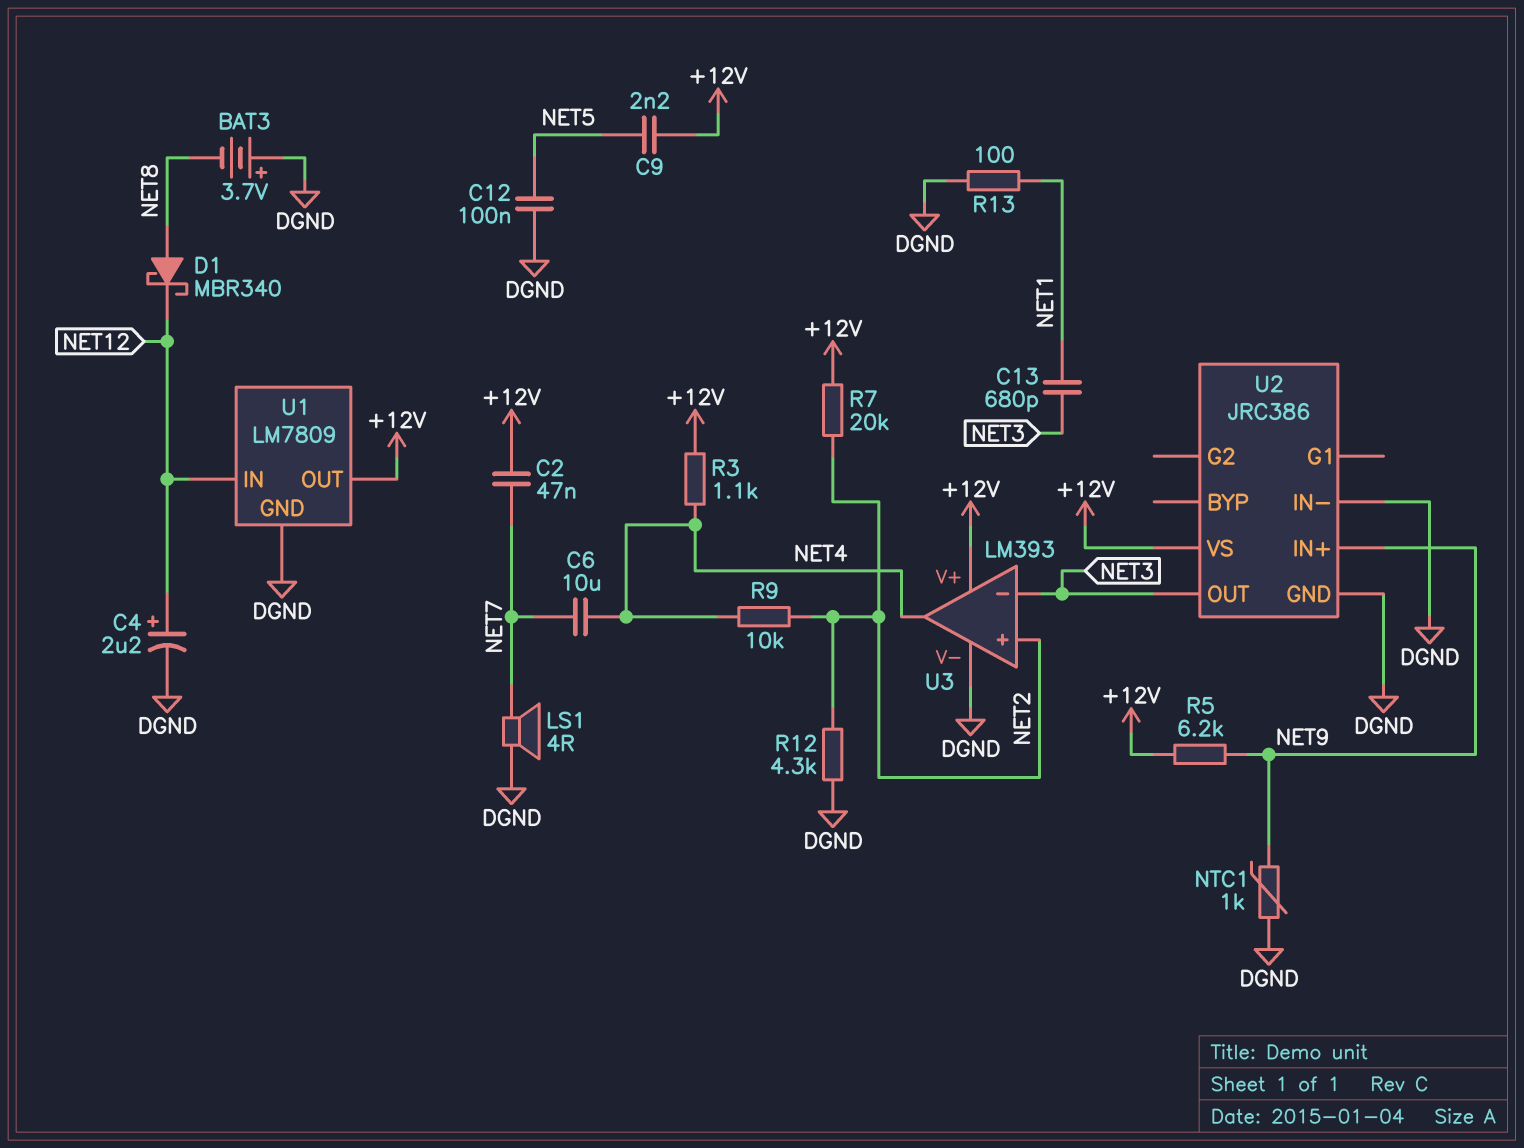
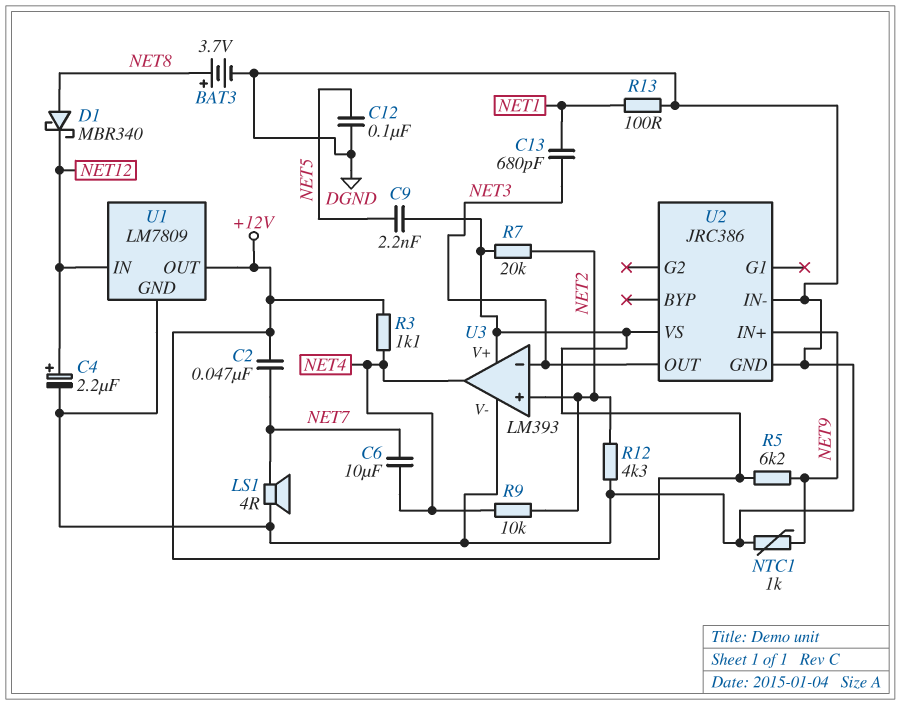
BAT3: 3.7V (plus DGND, minus NET8) -> 3.7V (plus NET8, minus DGND)

